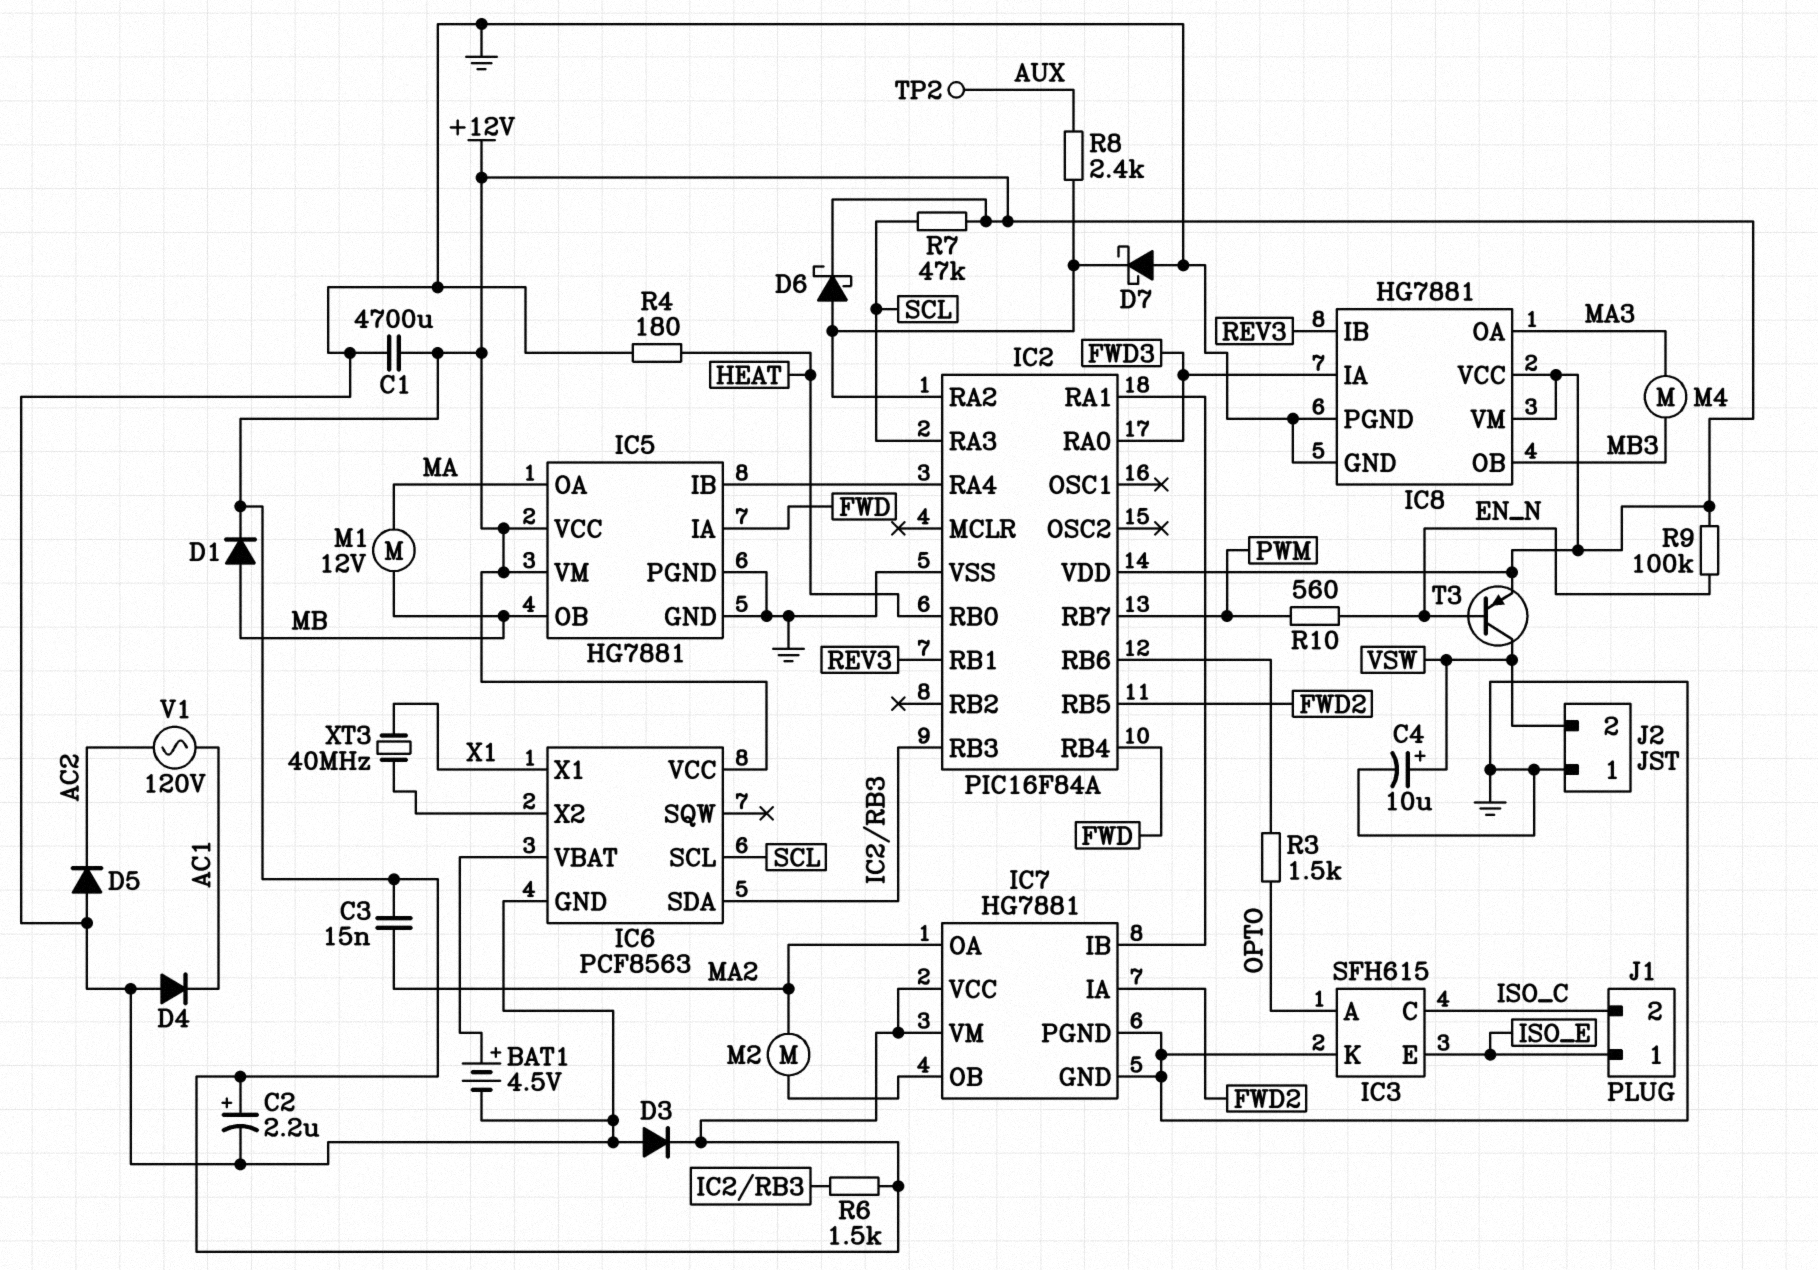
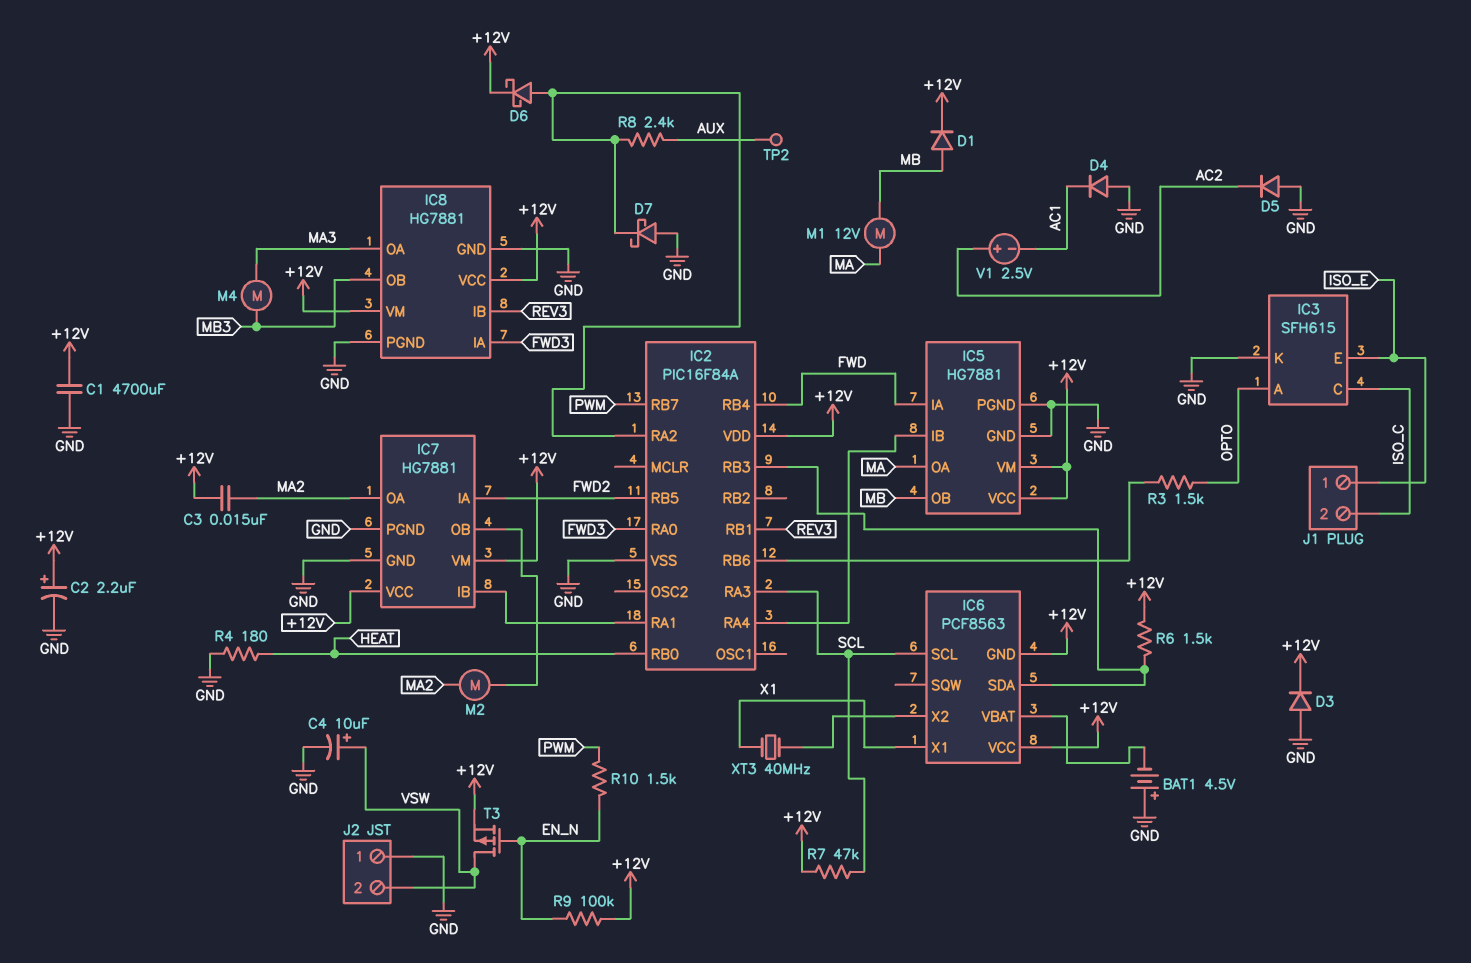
BAT1: 4.5V (plus IC6/VBAT, minus GND) -> 4.5V (plus GND, minus IC6/VBAT)
IC6 pin GND: GND -> +12V
R10: 560 (EN_N, PWM) -> 1.5k (EN_N, PWM)
T3: PNP (B EN_N, C VSW, E +12V) -> PMOS (G EN_N, D VSW, S +12V)
V1: AC 120V (AC1, AC2) -> 2.5V (plus AC2, minus AC1)

